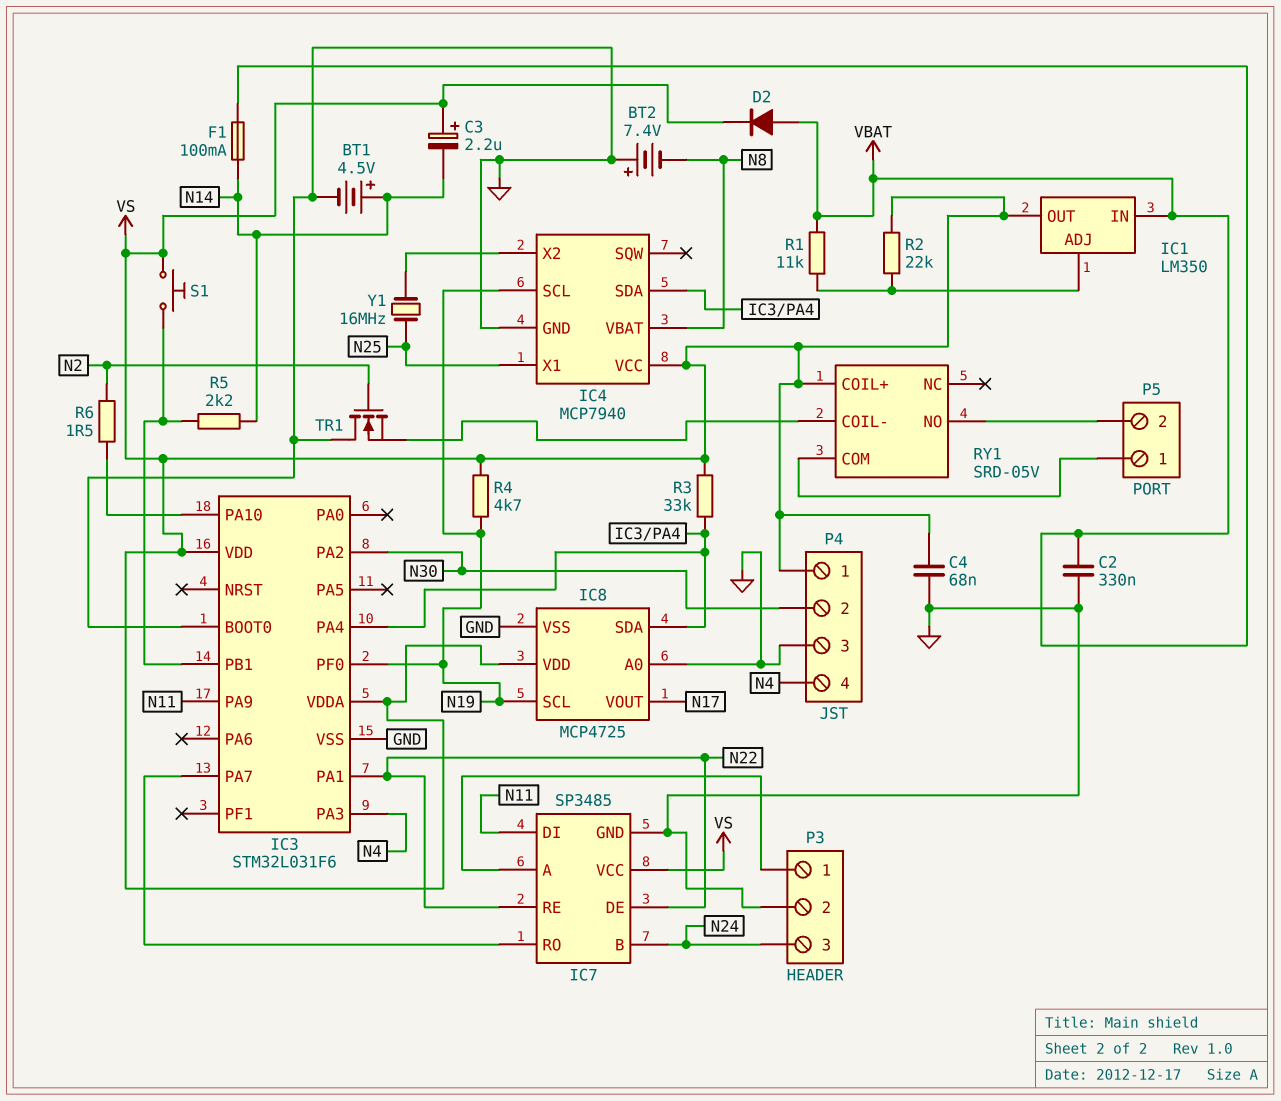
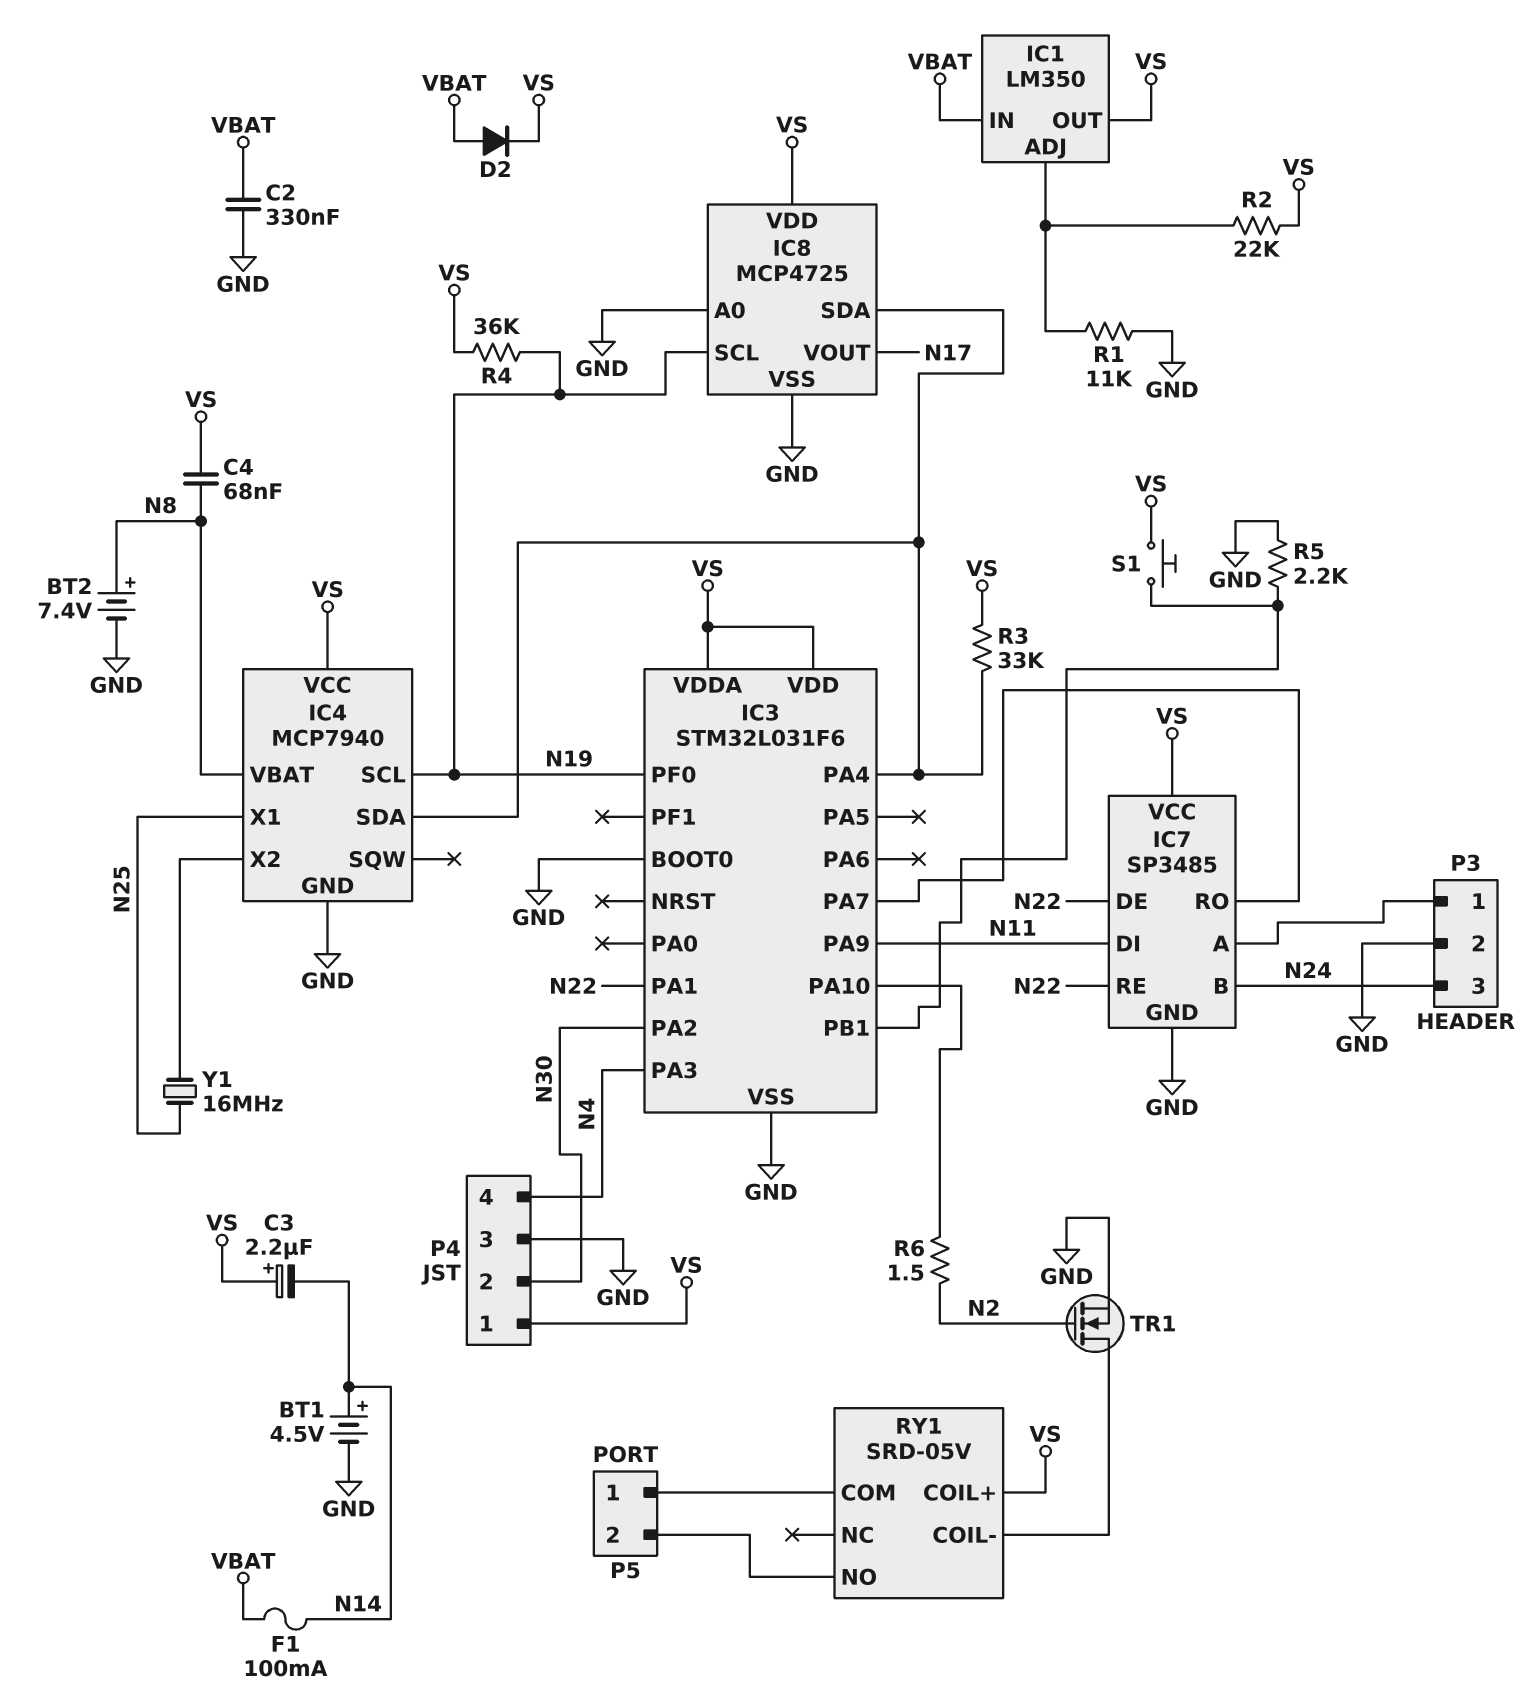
BT2: 7.4V (plus GND, minus N8) -> 7.4V (plus N8, minus GND)
C4: 68nF (GND, VS) -> 68nF (N8, VS)
R1: 11k (IC1/ADJ, VBAT) -> 11k (GND, IC1/ADJ)
R4: 4.7k (N19, VS) -> 36k (N19, VS)
R5: 2.2k (IC3/PB1, N14) -> 2.2k (GND, IC3/PB1)
TR1: NMOS (G N2, D GND, S RY1/COIL-) -> NMOS (G N2, D RY1/COIL-, S GND)

